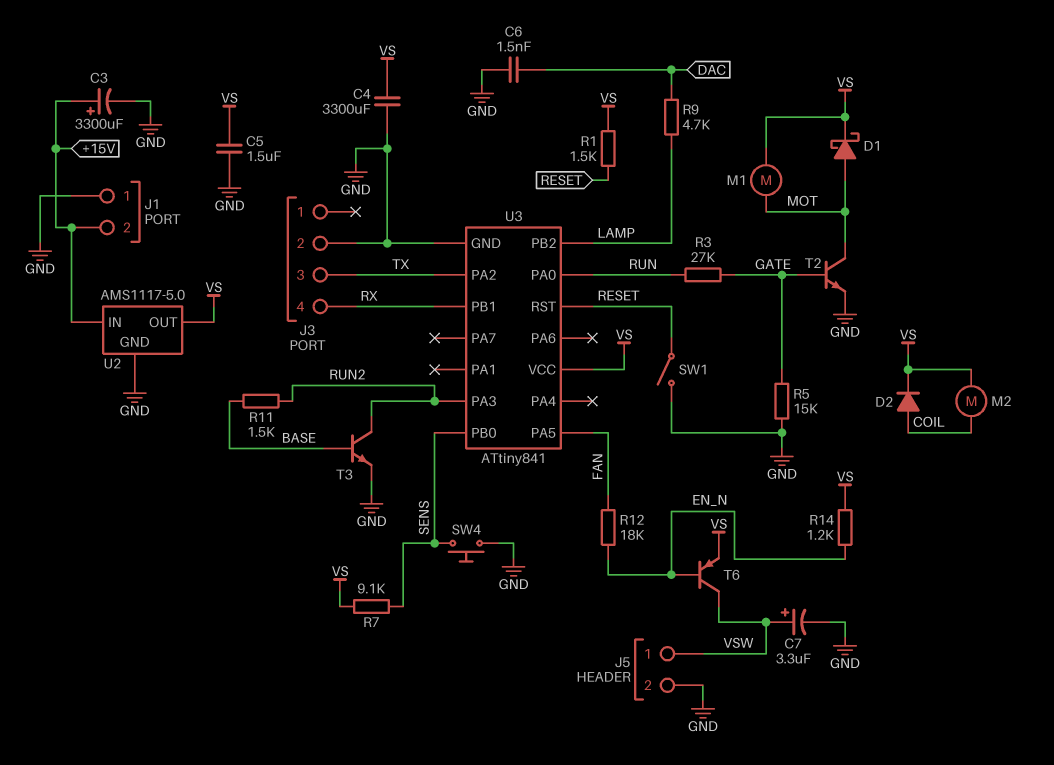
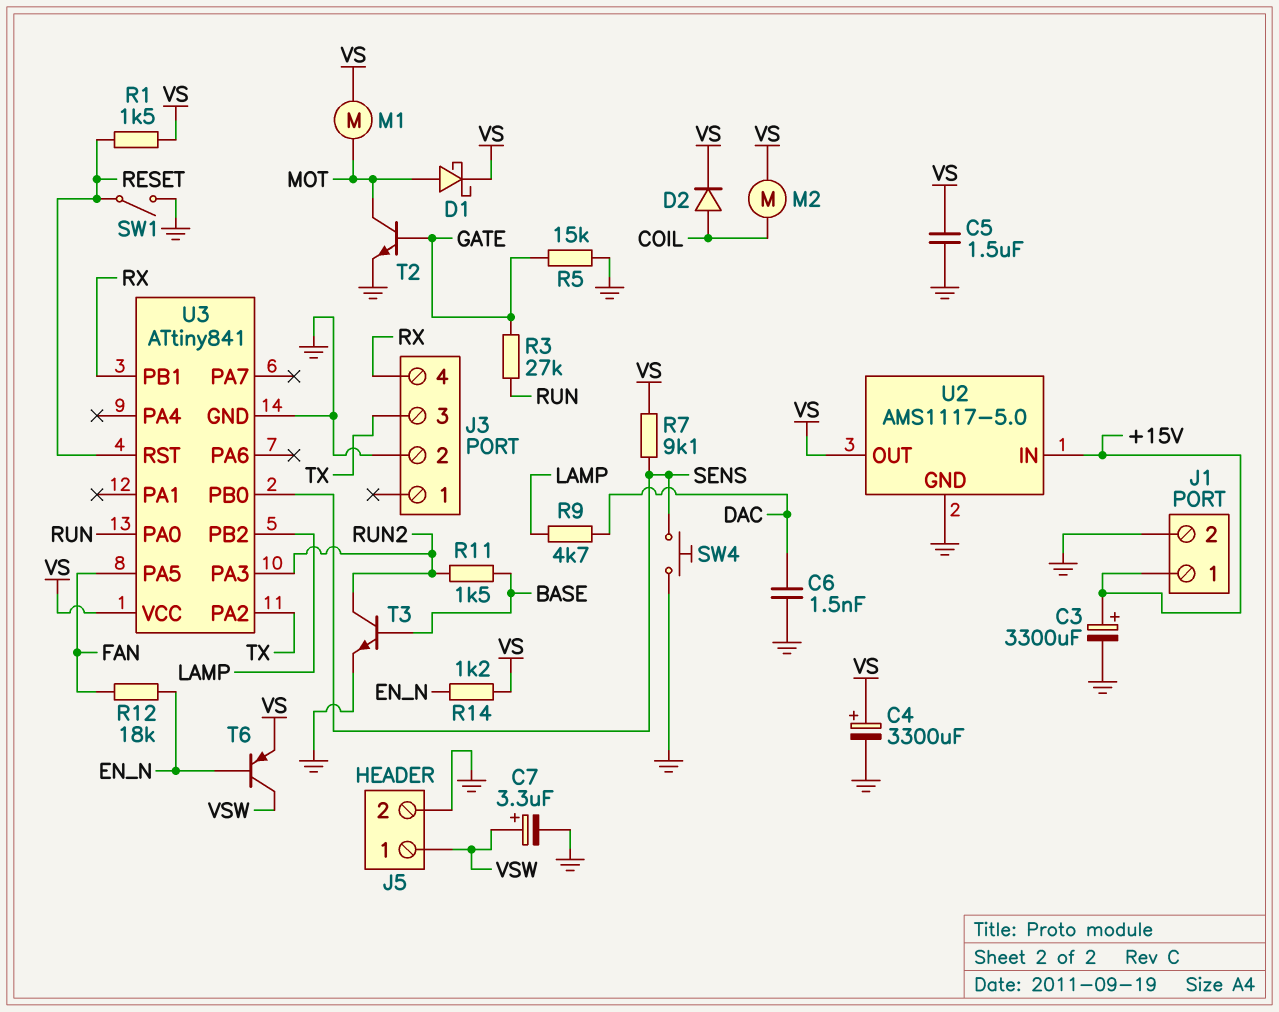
C4: 3300uF (GND, VS) -> 3300uF (plus VS, minus GND)
J1 pin 1: GND -> +15V
J1 pin 2: +15V -> GND

